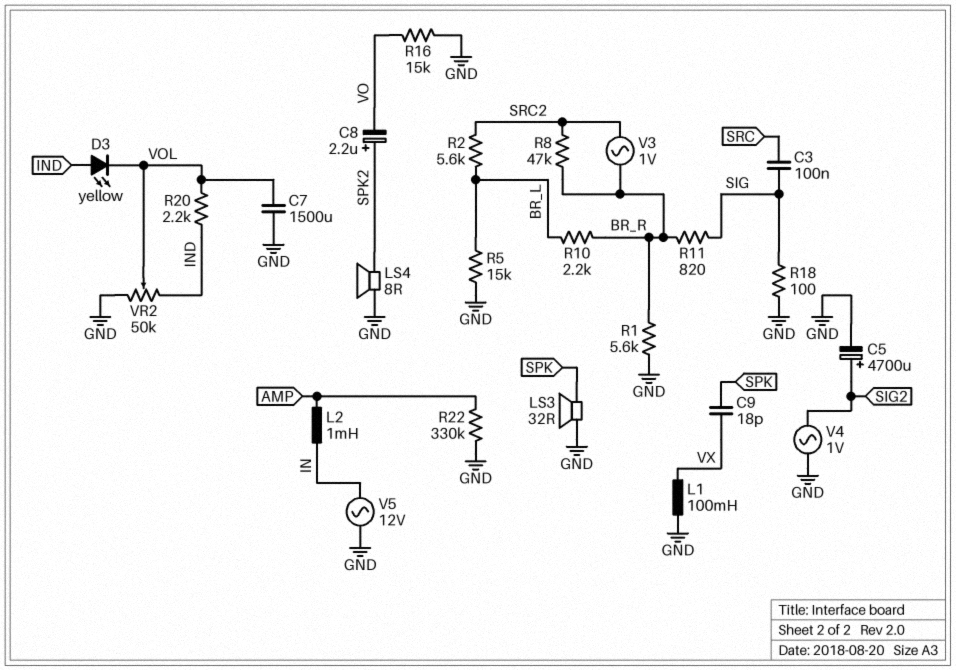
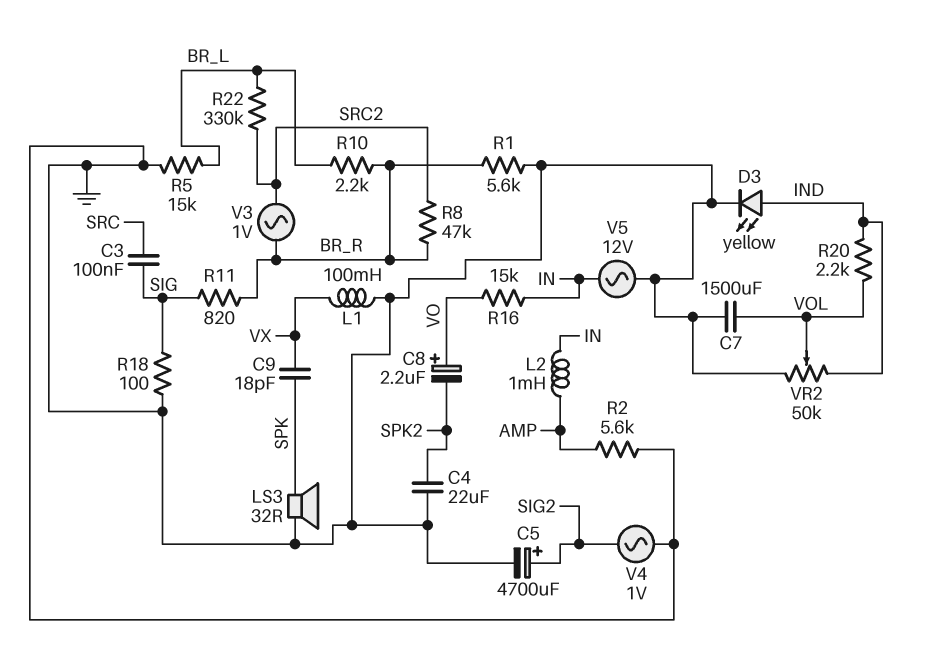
C4: none -> 22uF (GND, SPK2)
C8: 2.2uF (plus SPK2, minus VO) -> 2.2uF (plus VO, minus SPK2)
D3: LED yellow (A IND, K VOL) -> LED yellow (A IND, K GND)
LS4: speaker 8R (GND, SPK2) -> none
R2: 5.6k (BR_L, SRC2) -> 5.6k (AMP, GND)
R16: 15k (GND, VO) -> 15k (IN, VO)
R22: 330k (AMP, GND) -> 330k (BR_L, SRC2)

